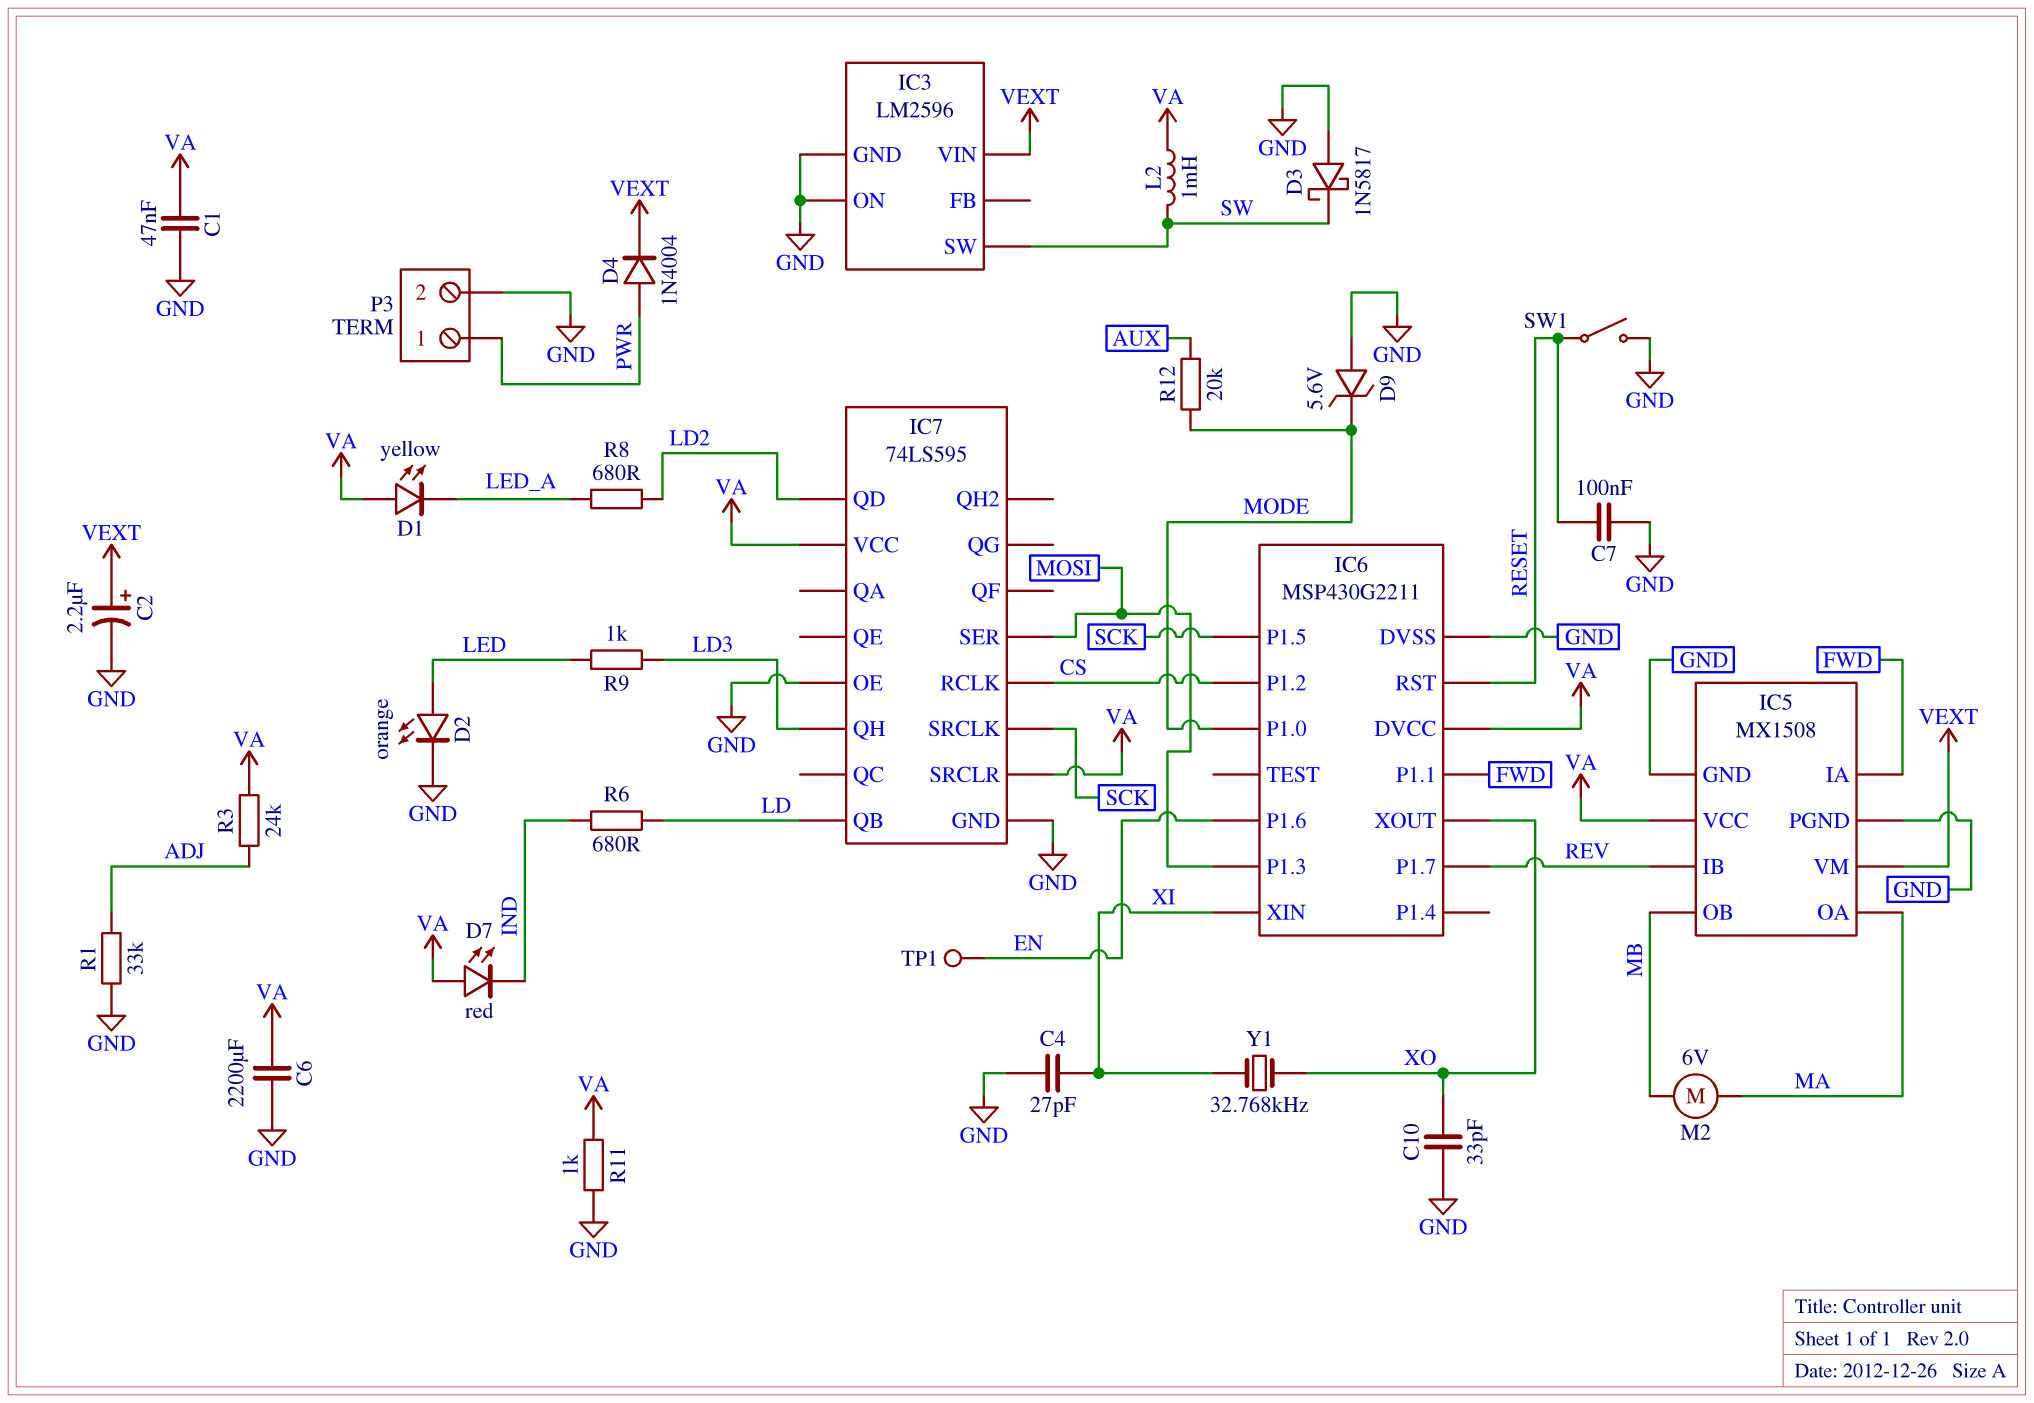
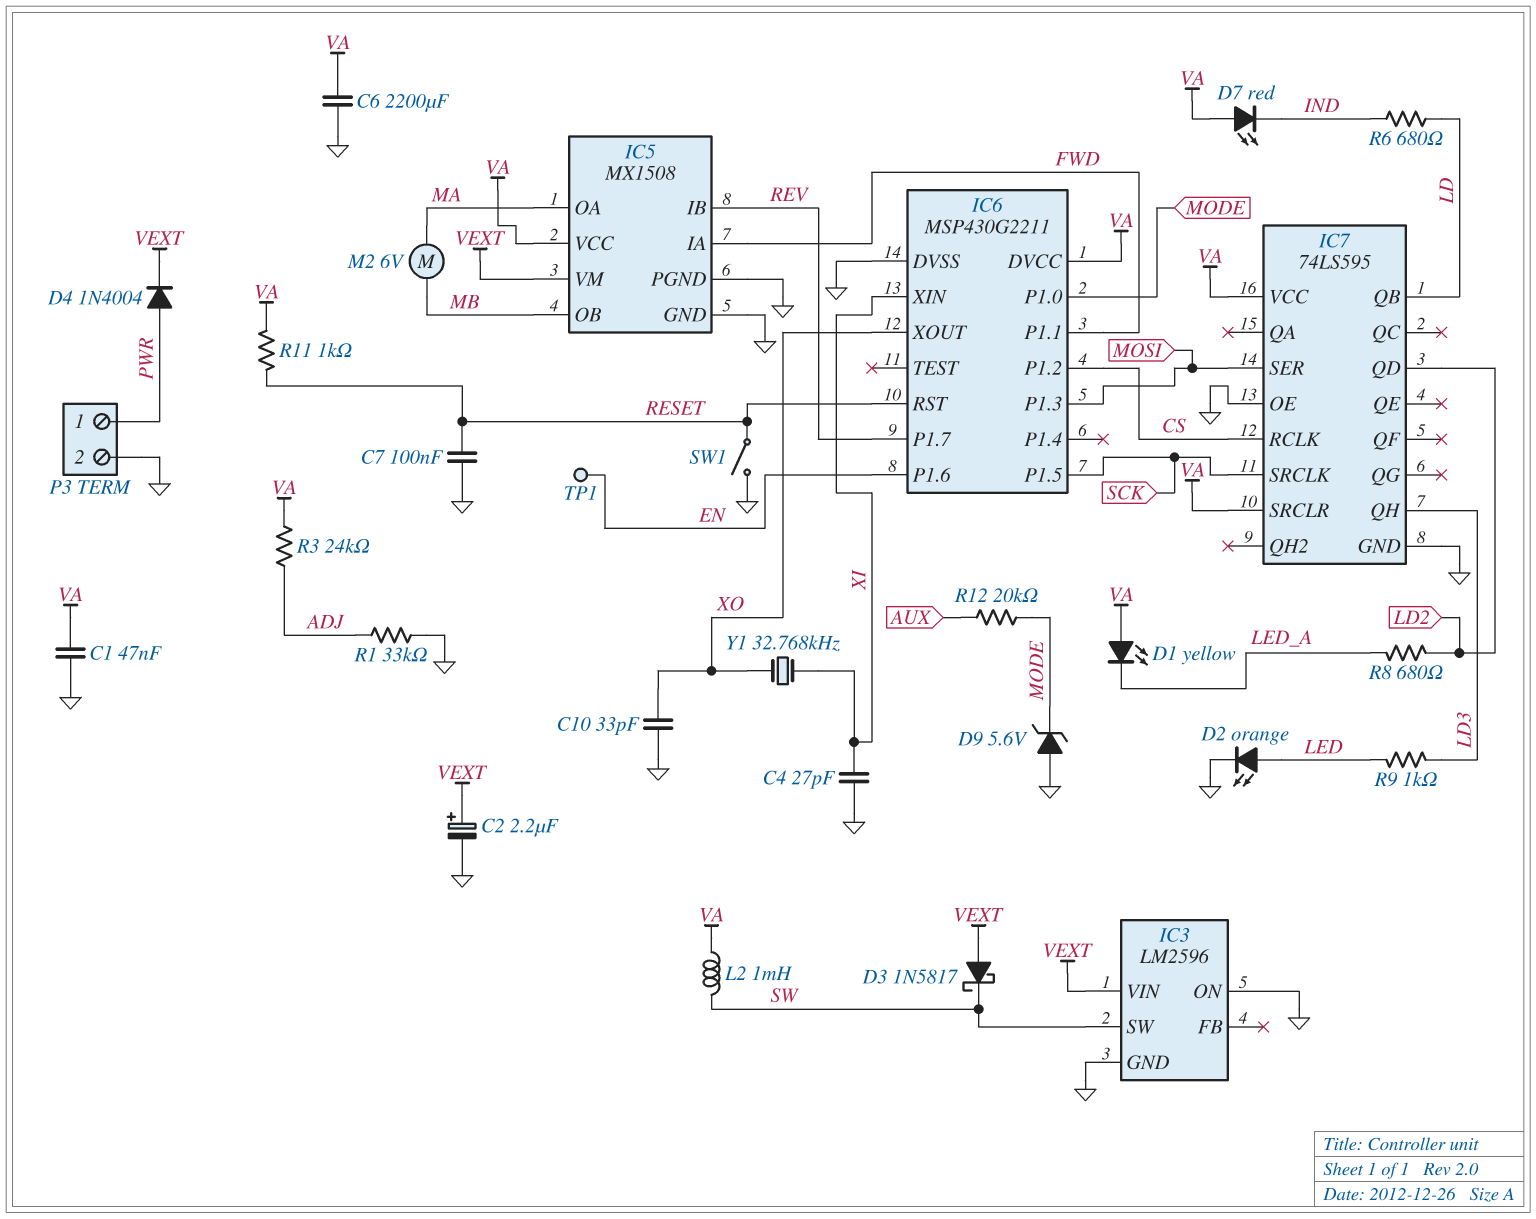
D3: schottky 1N5817 (A GND, K SW) -> schottky 1N5817 (A VEXT, K SW)
R11: 1k (GND, VA) -> 1k (RESET, VA)

